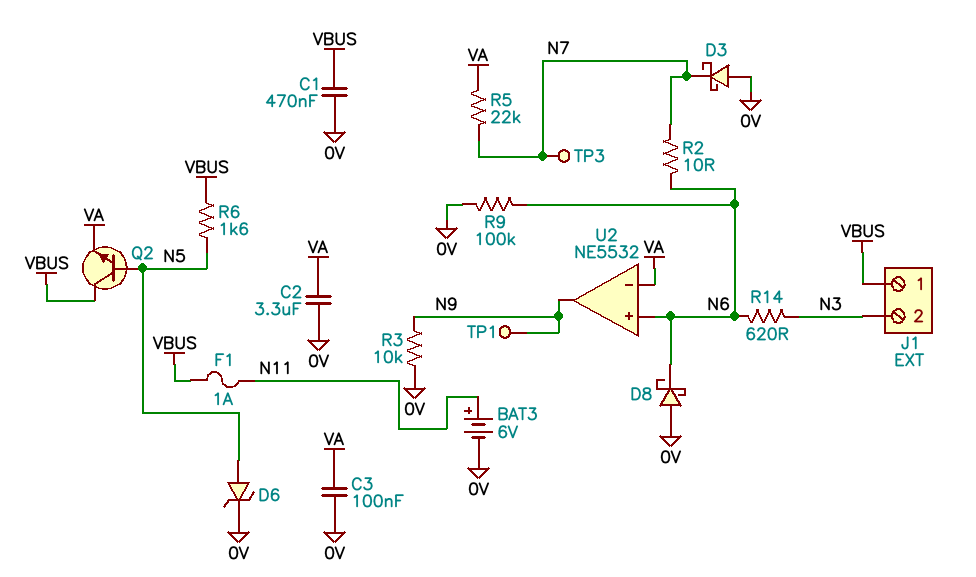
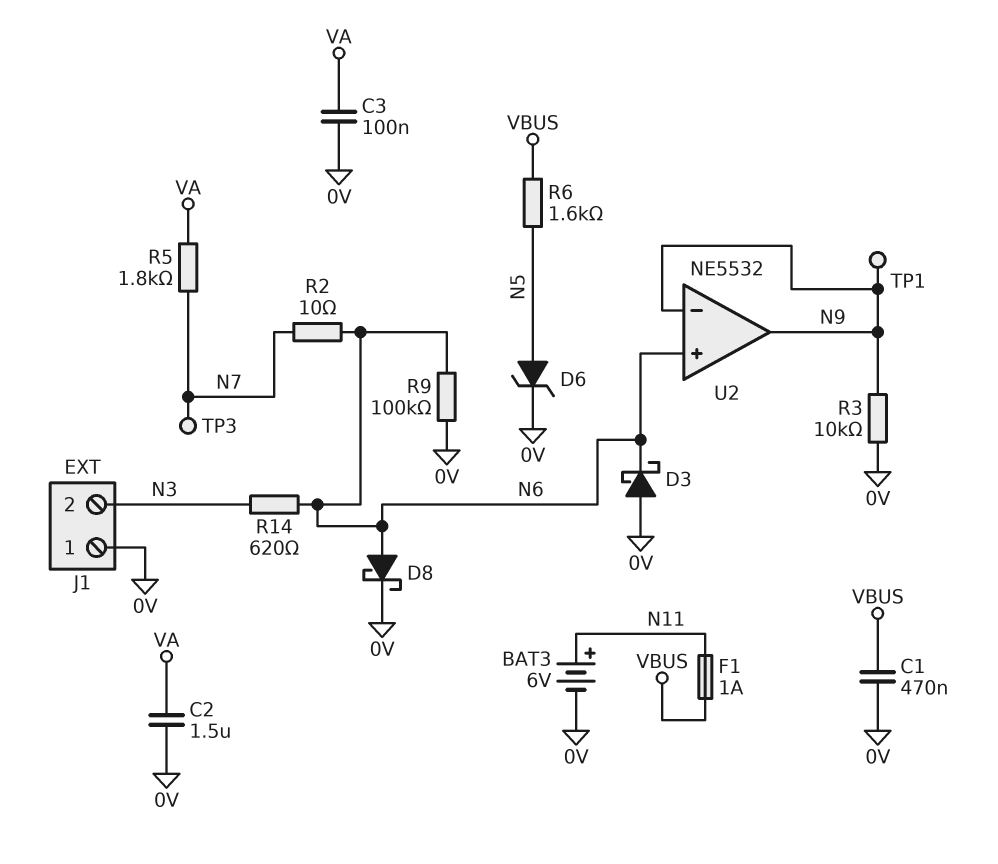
C2: 3.3uF (0V, VA) -> 1.5uF (0V, VA)
D3: schottky (A 0V, K N7) -> schottky (A 0V, K N6)
D8: schottky (A 0V, K N6) -> schottky (A N6, K 0V)
J1 pin 1: VBUS -> 0V
Q2: NPN (B N5, C VBUS, E VA) -> none
R5: 22k (N7, VA) -> 1.8k (N7, VA)
U2 pin in-: VA -> N9

